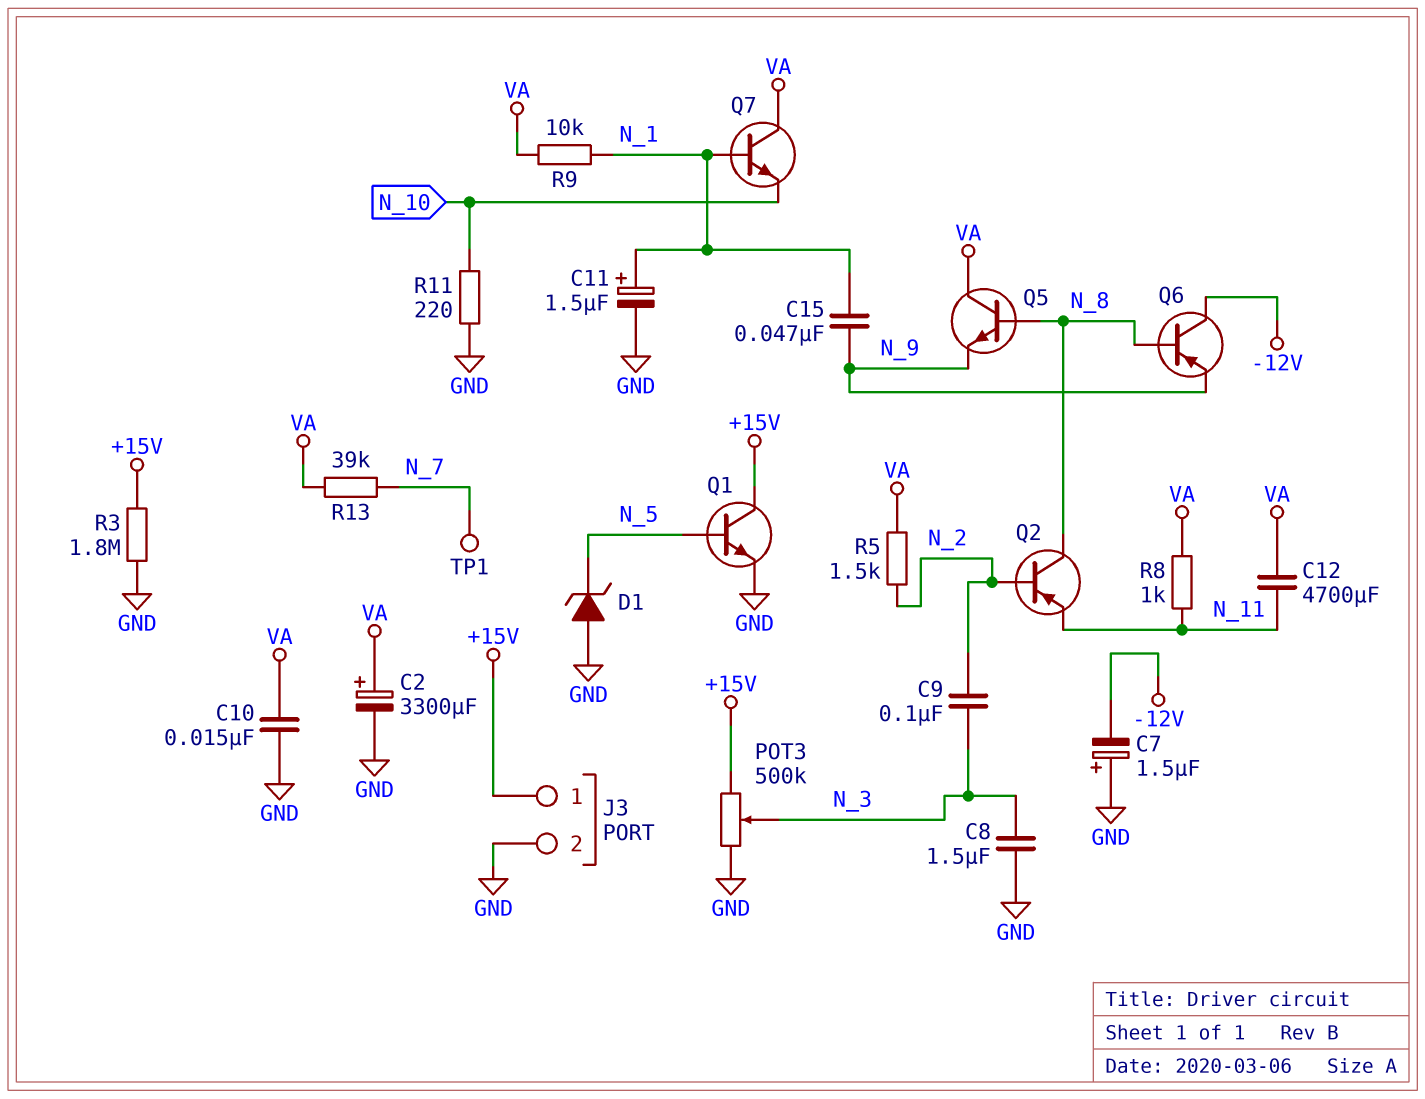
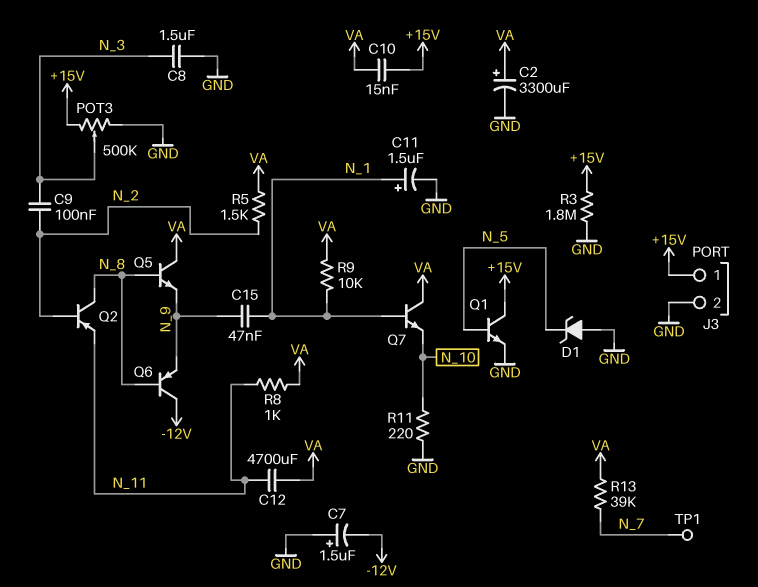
C10: 15nF (GND, VA) -> 15nF (+15V, VA)

